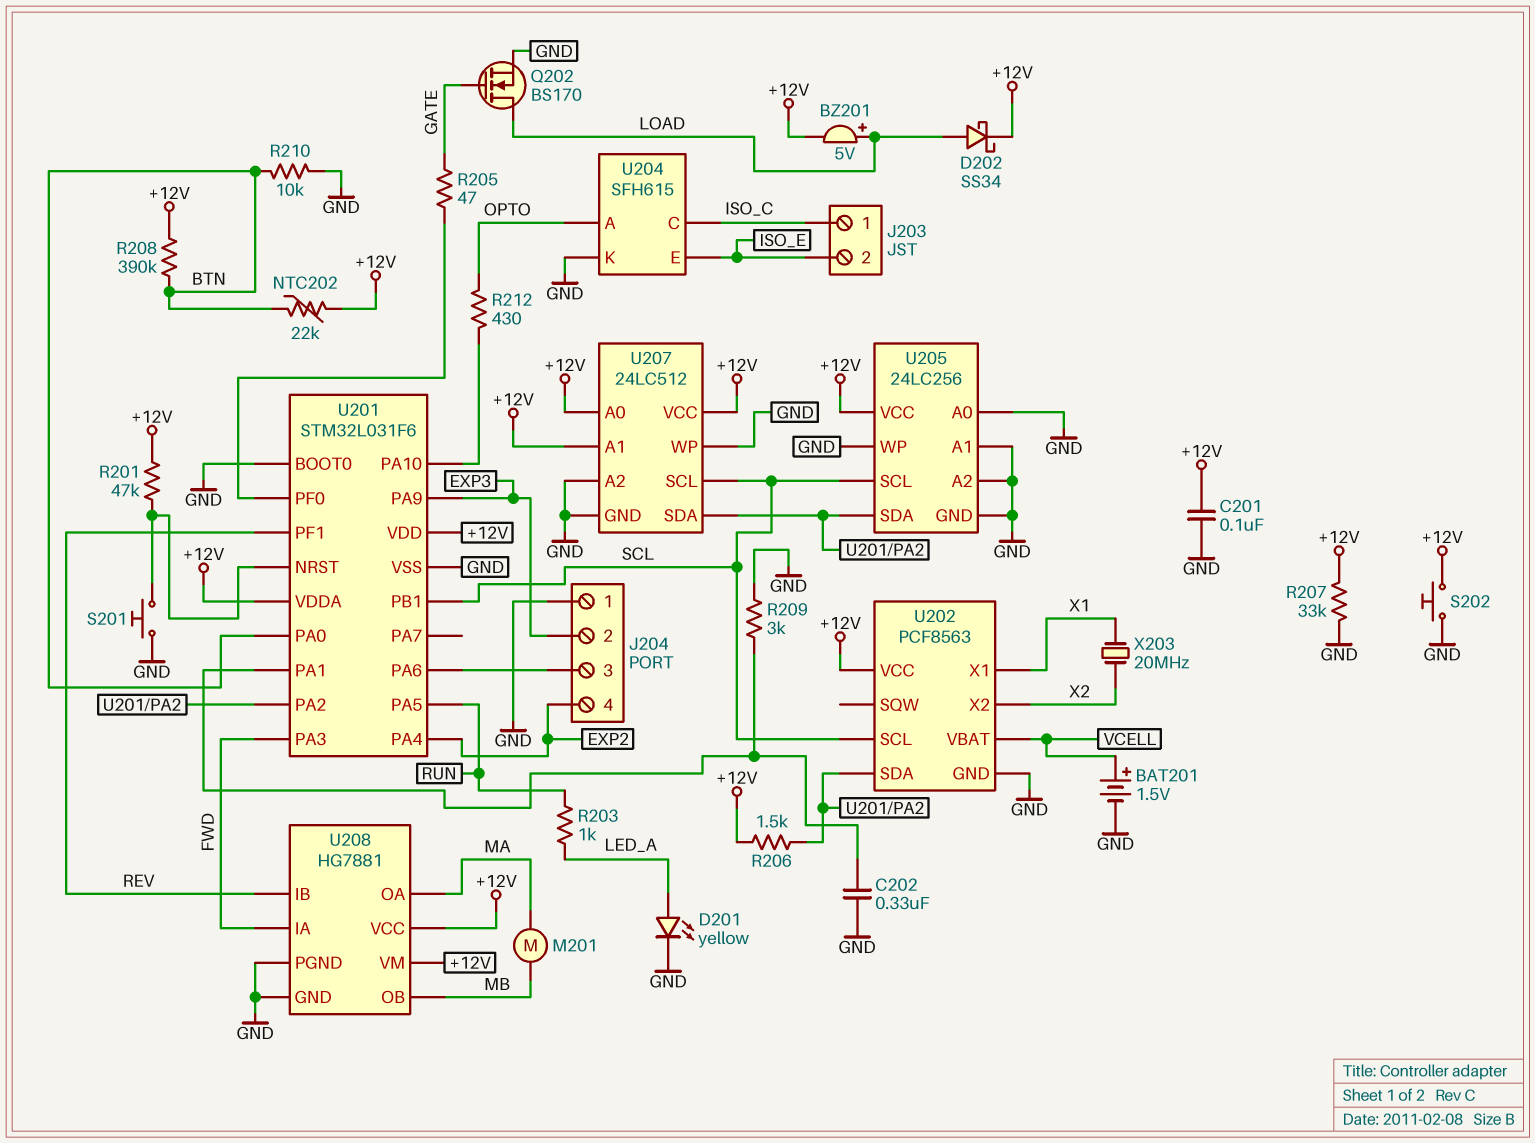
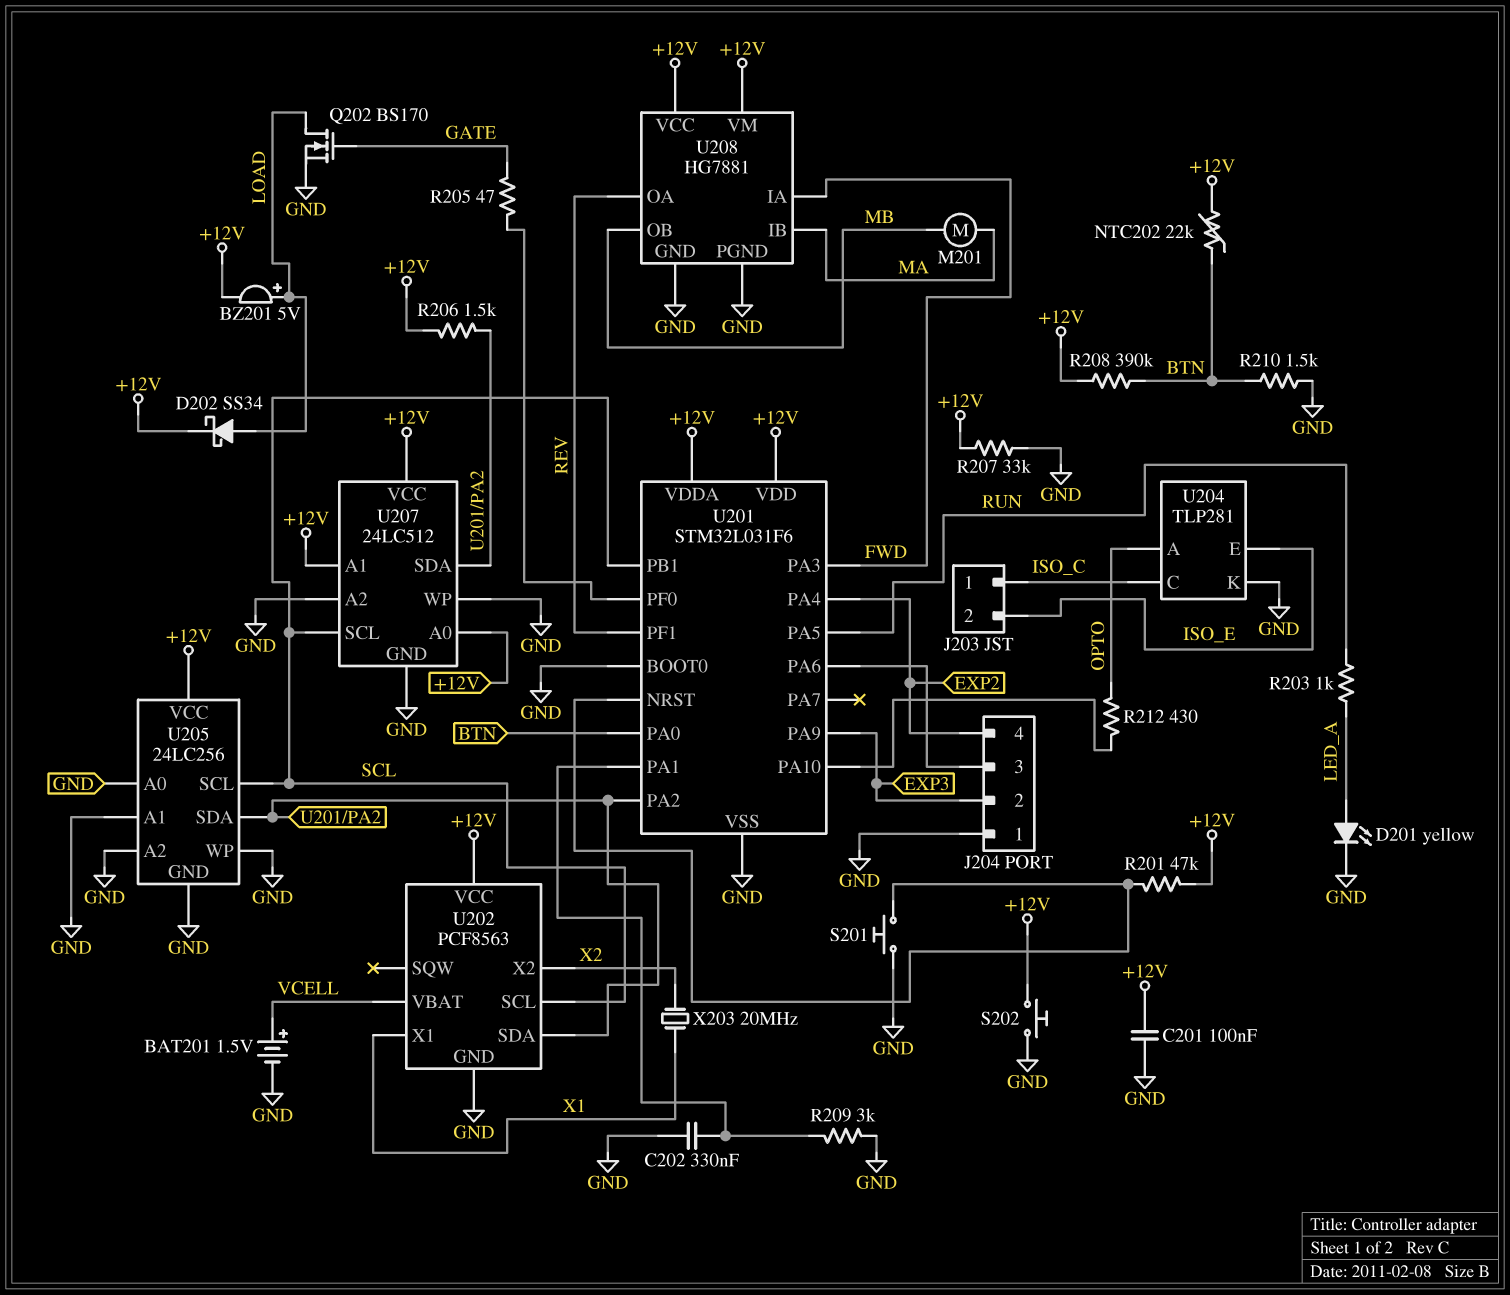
R210: 10k (BTN, GND) -> 1.5k (BTN, GND)
U204: SFH615 -> TLP281
U208 pin IB: REV -> MA
U208 pin OA: MA -> REV

